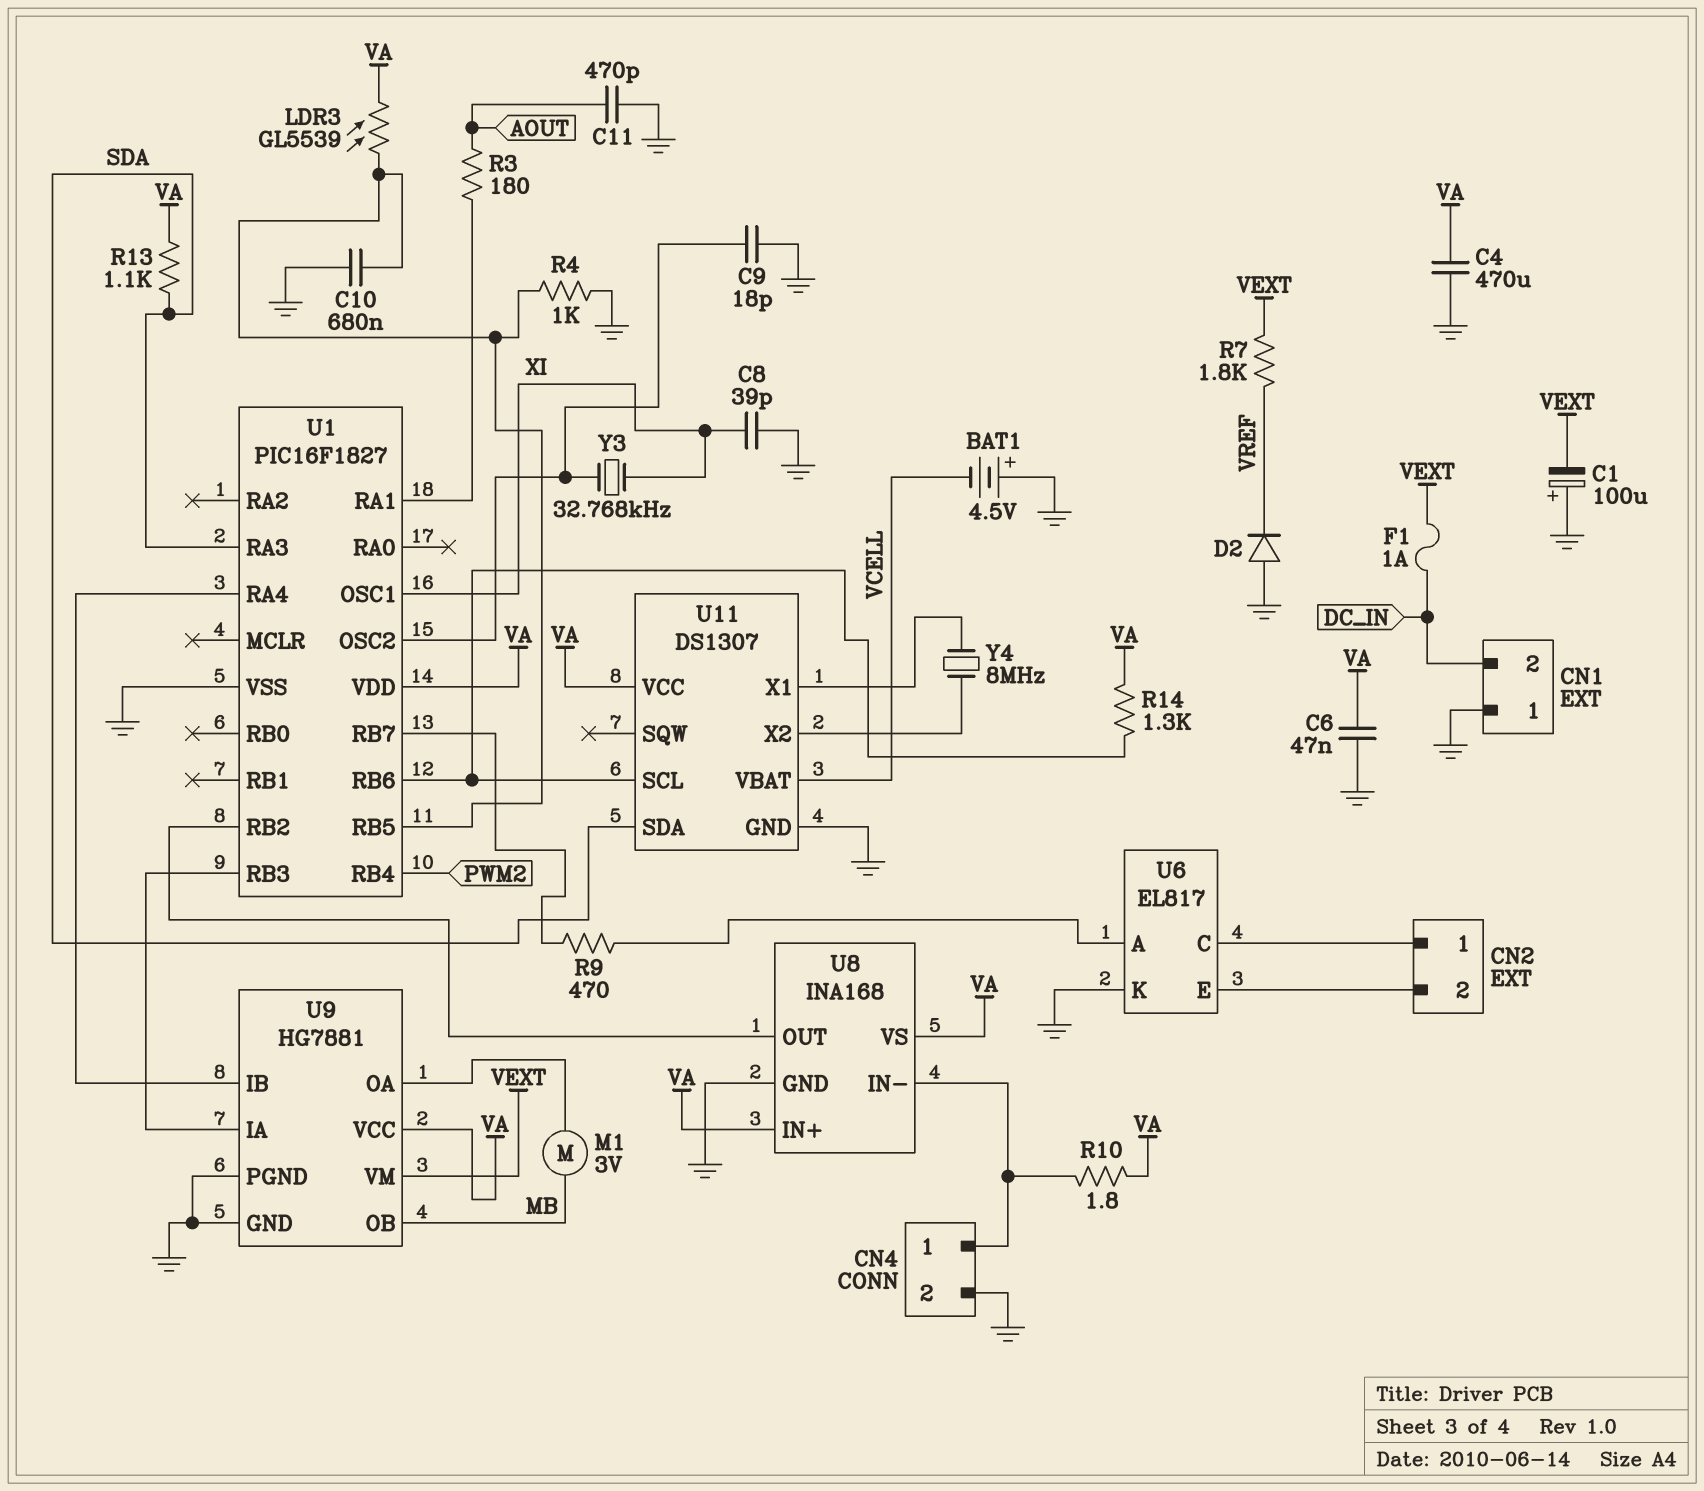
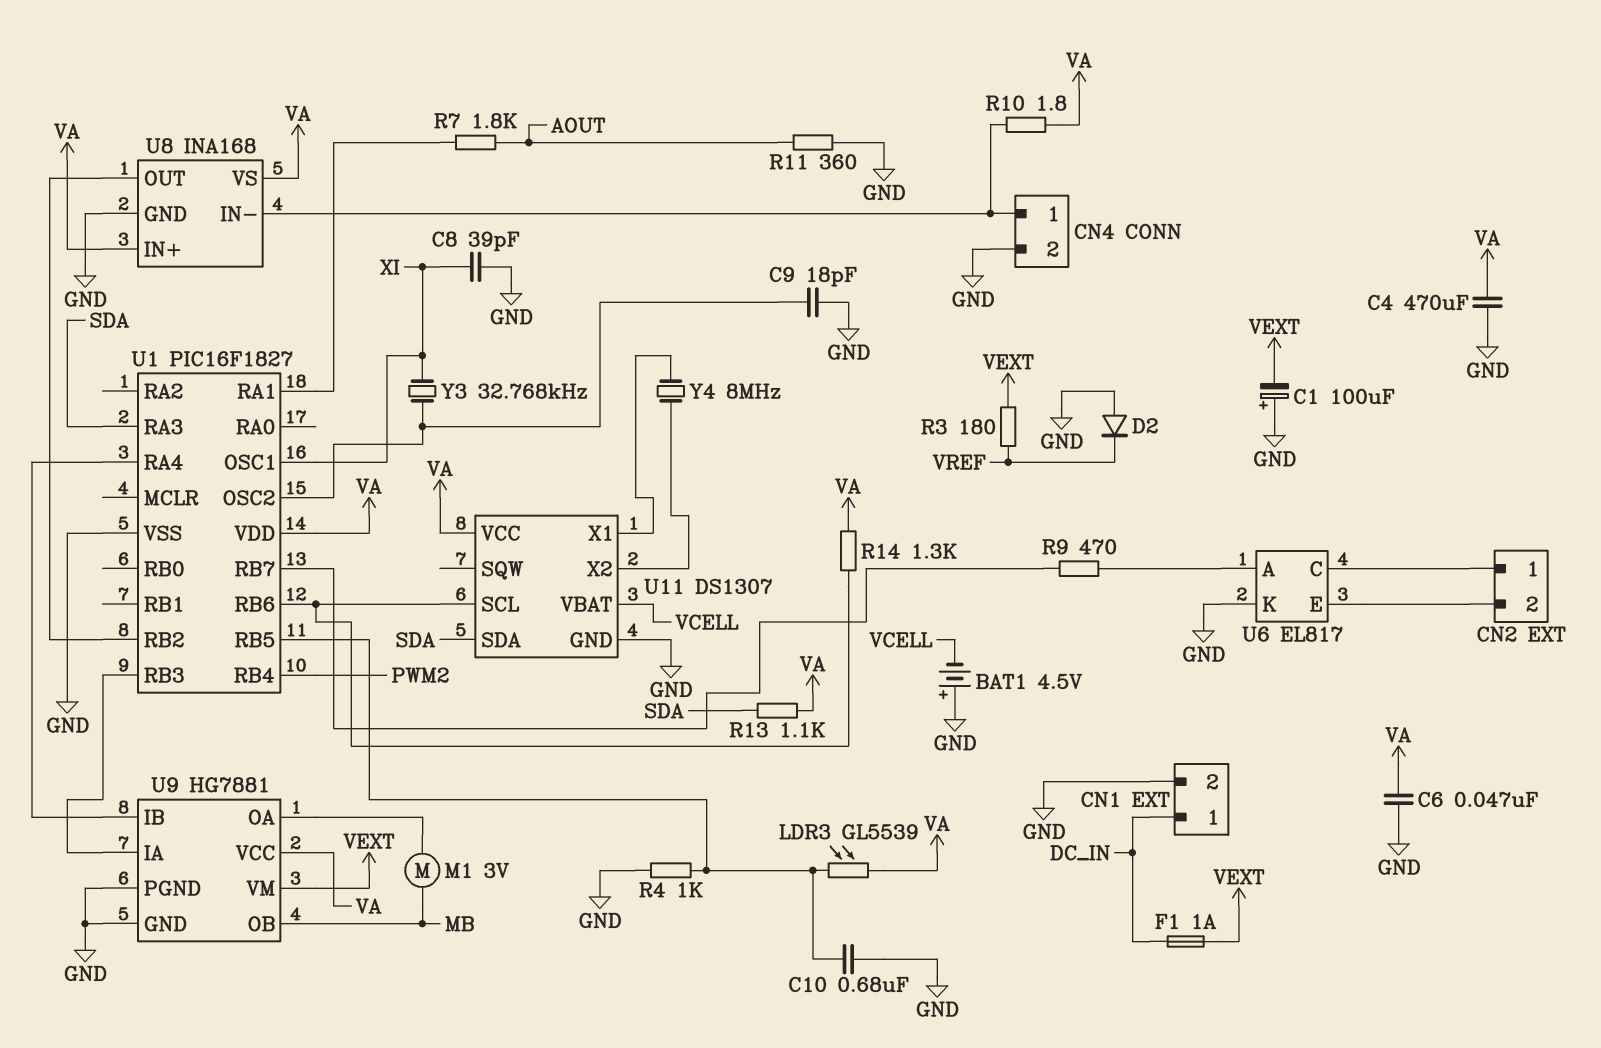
C11: 470pF (AOUT, GND) -> none
CN1 pin 1: GND -> DC_IN
CN1 pin 2: DC_IN -> GND
R3: 180 (AOUT, U1/RA1) -> 180 (VEXT, VREF)
R7: 1.8k (VEXT, VREF) -> 1.8k (AOUT, U1/RA1)
R11: none -> 360 (AOUT, GND)

